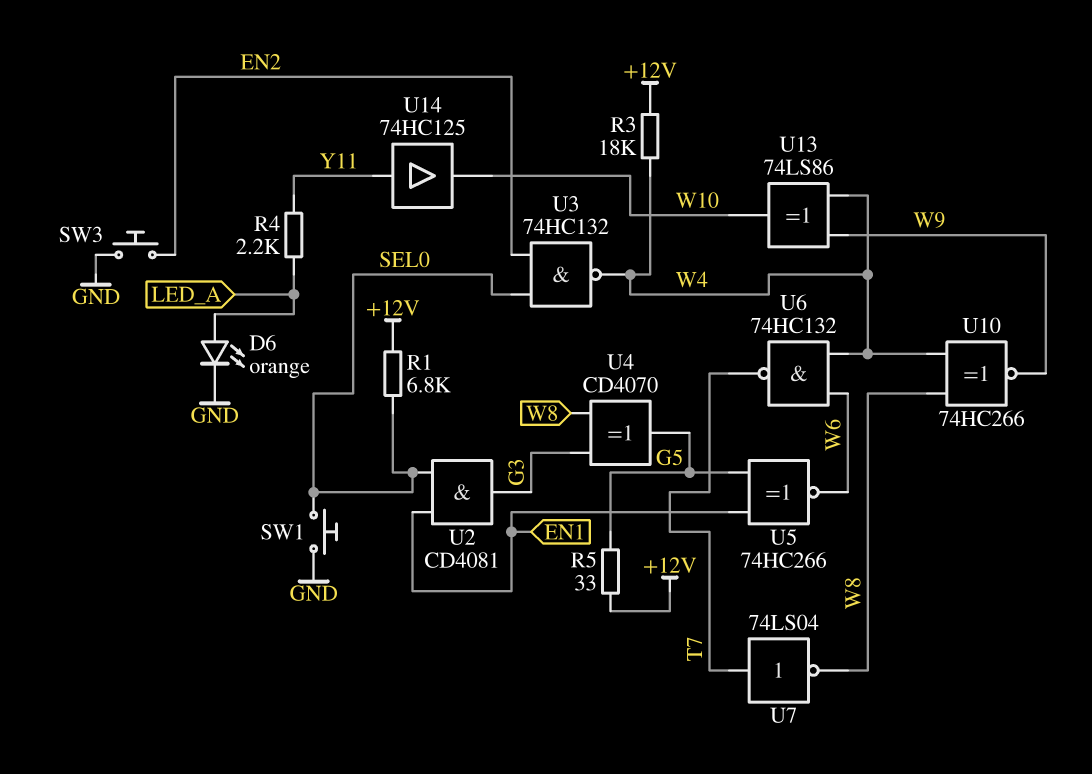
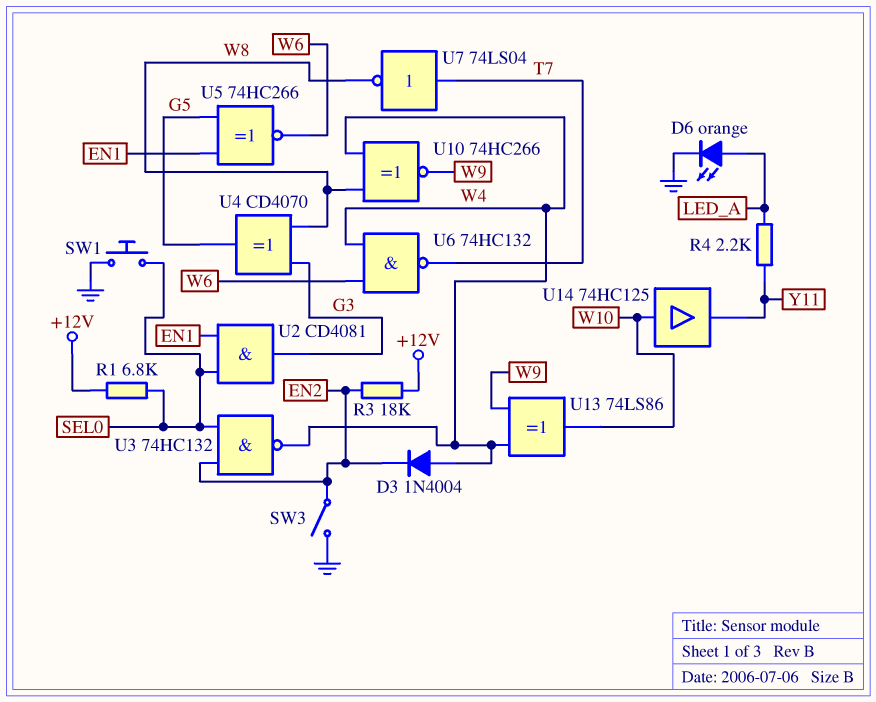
D3: none -> diode 1N4004 (A W4, K EN2)
R3: 18k (+12V, W4) -> 18k (+12V, EN2)
R5: 33 (+12V, G5) -> none
SW3: button (EN2, GND) -> switch (EN2, GND)
U14: buffer 74HC125 (in Y11, out W10) -> buffer 74HC125 (in W10, out Y11)

